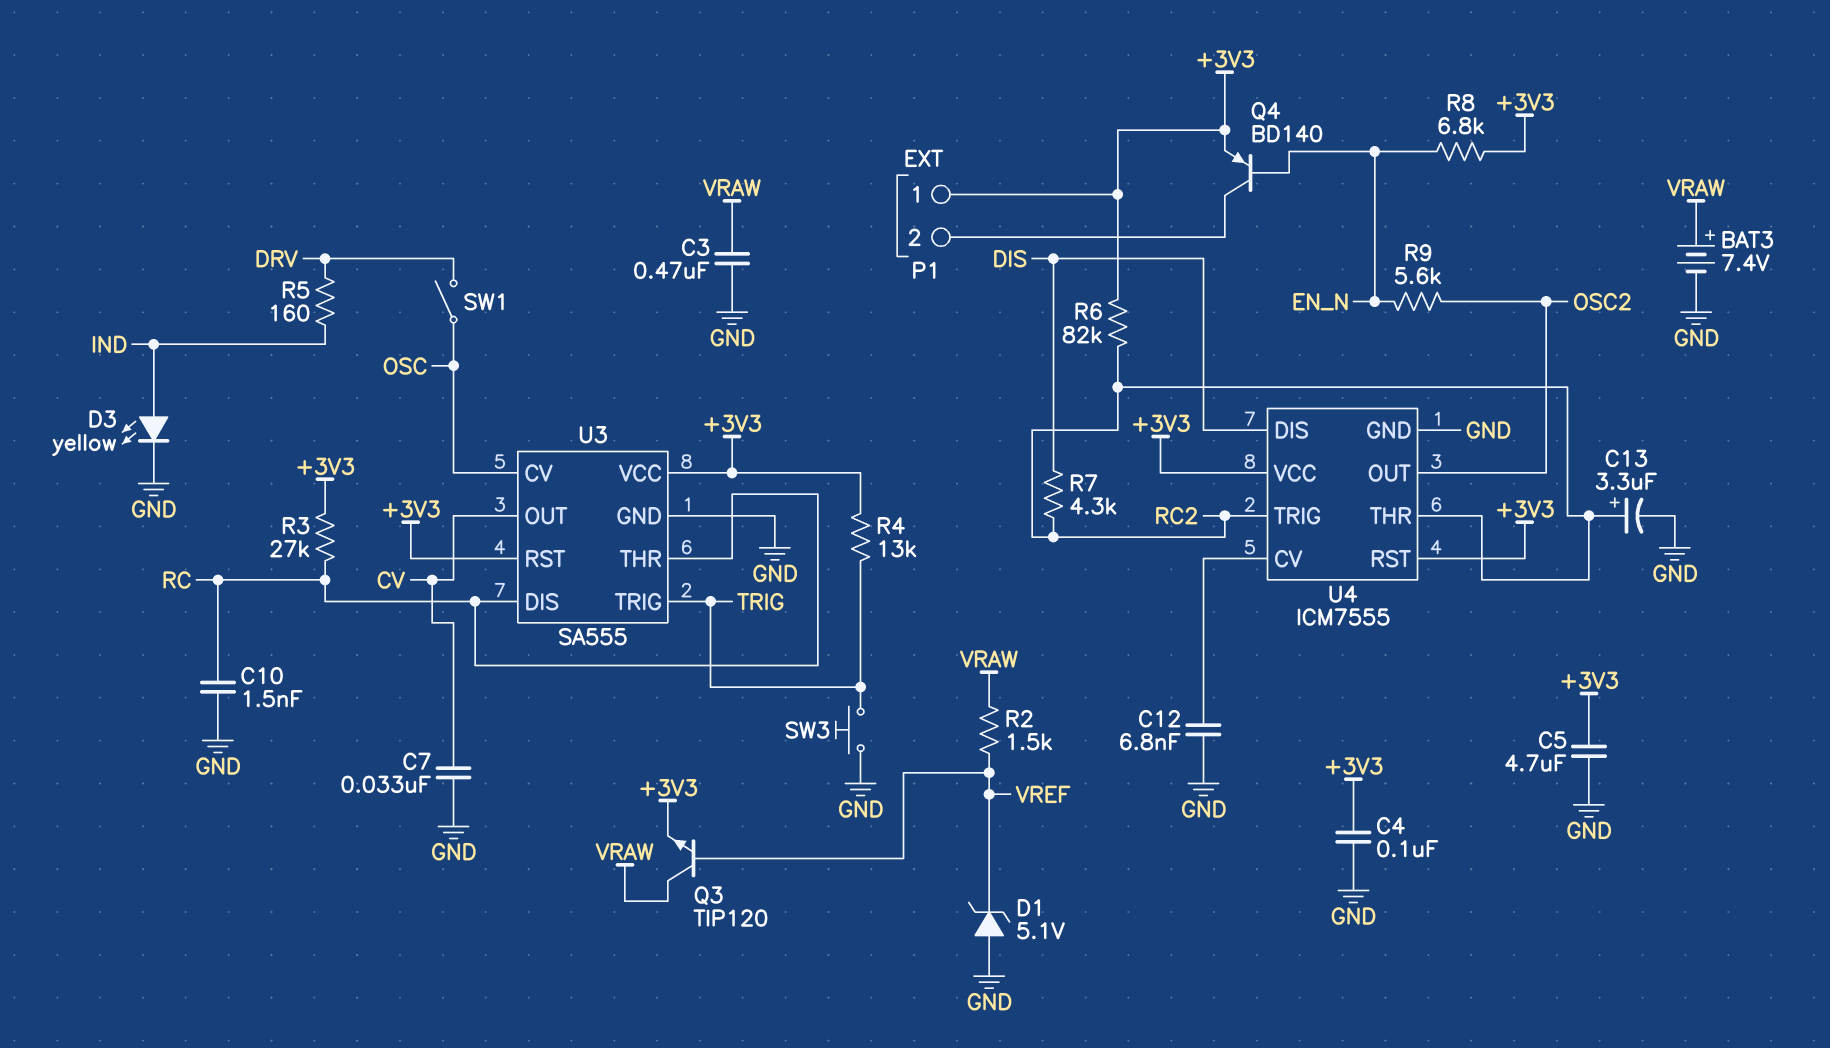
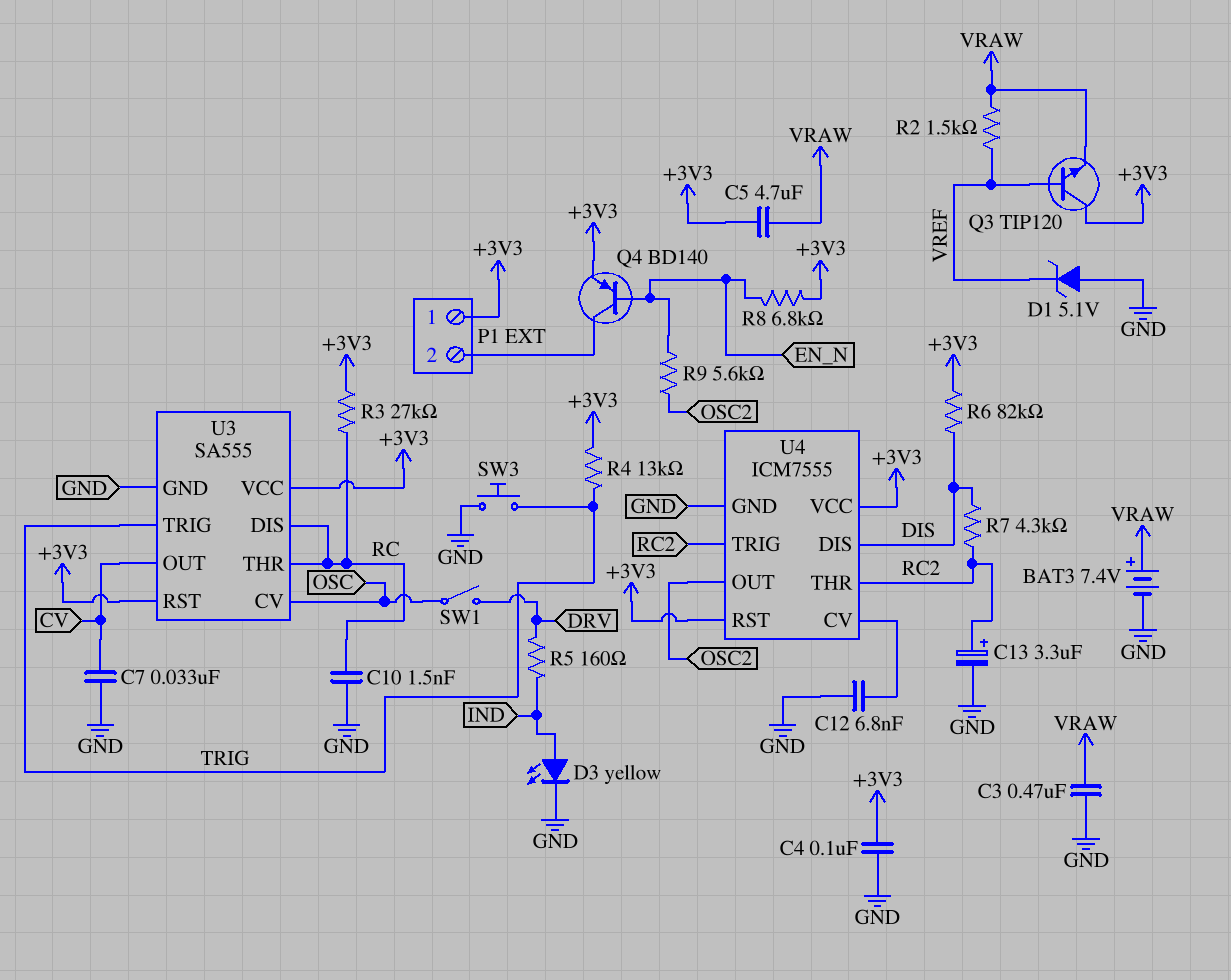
C5: 4.7uF (+3V3, GND) -> 4.7uF (+3V3, VRAW)
Q3: NPN TIP120 (B VREF, C VRAW, E +3V3) -> NPN TIP120 (B VREF, C +3V3, E VRAW)
R6: 82k (+3V3, RC2) -> 82k (+3V3, DIS)

